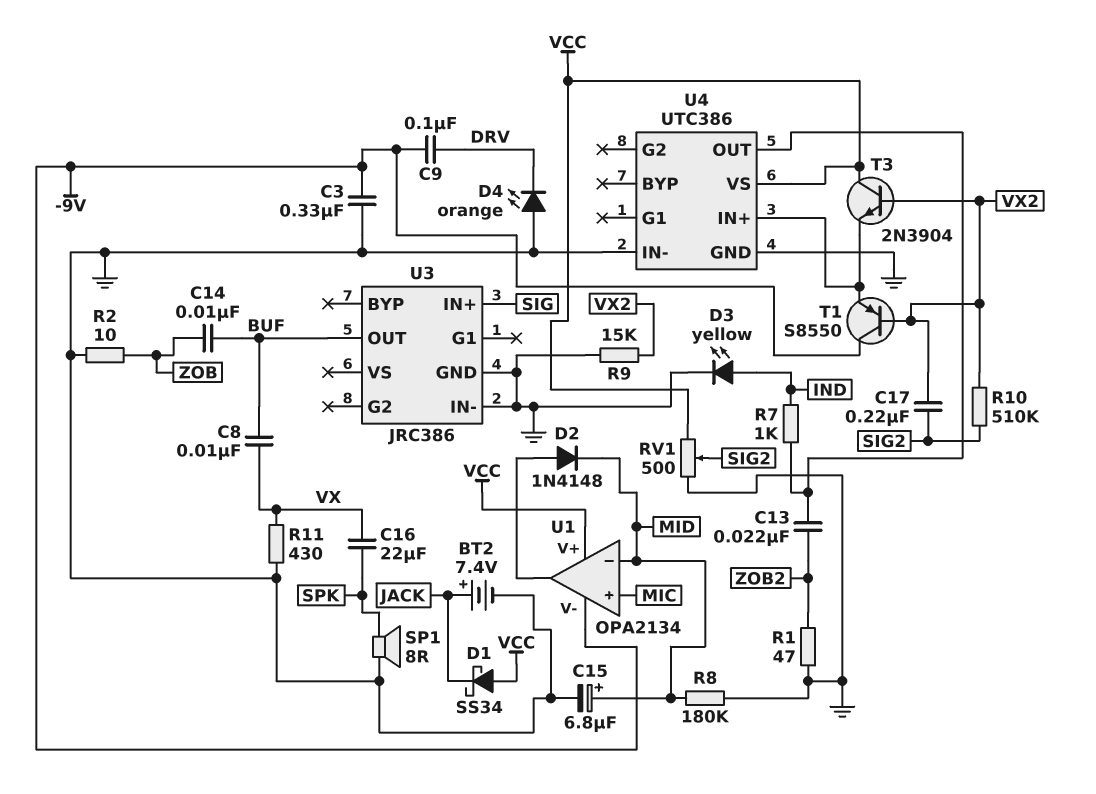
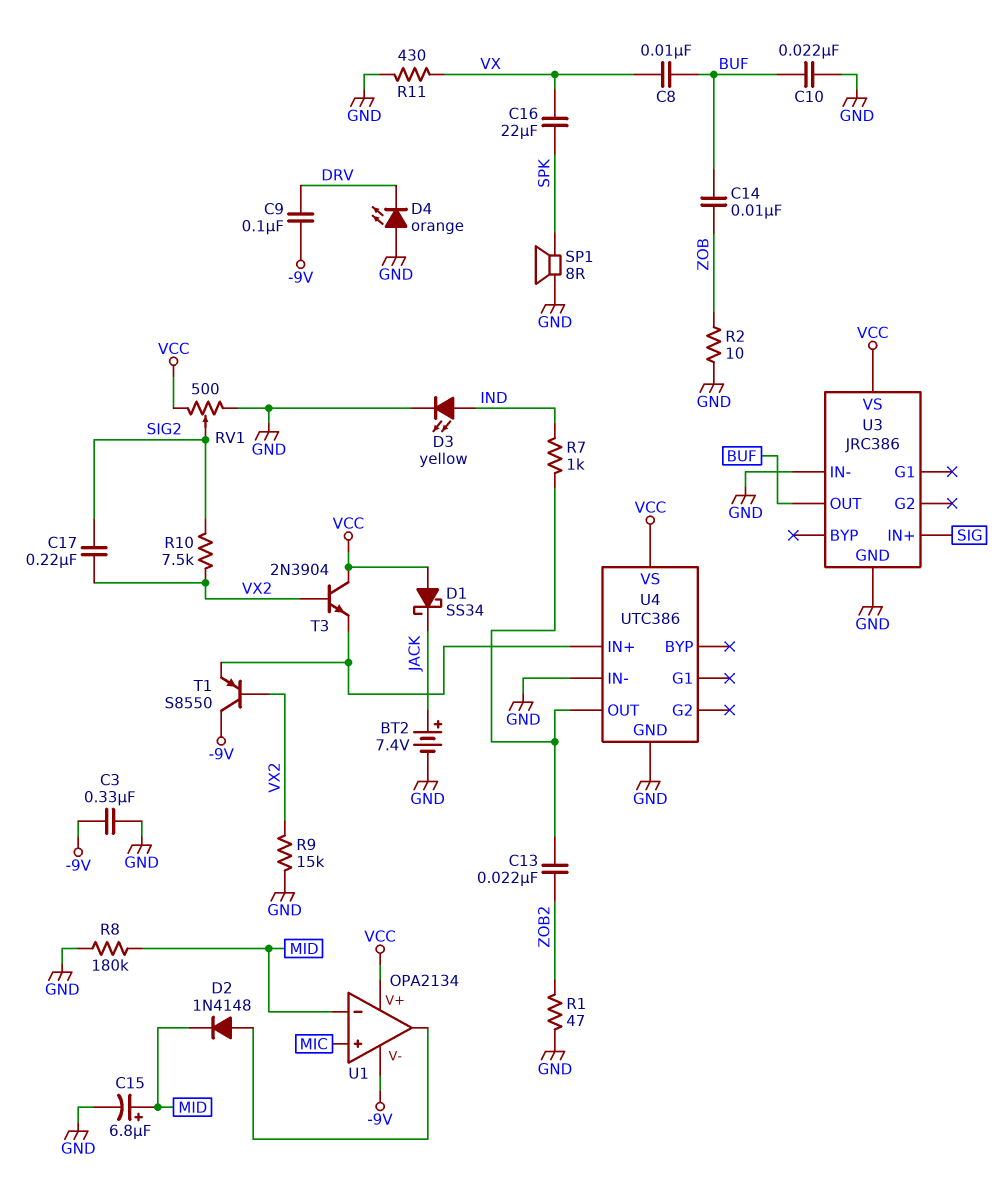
C10: none -> 22nF (BUF, GND)
R10: 510k (SIG2, VX2) -> 7.5k (SIG2, VX2)
U3 pin VS: none -> VCC

